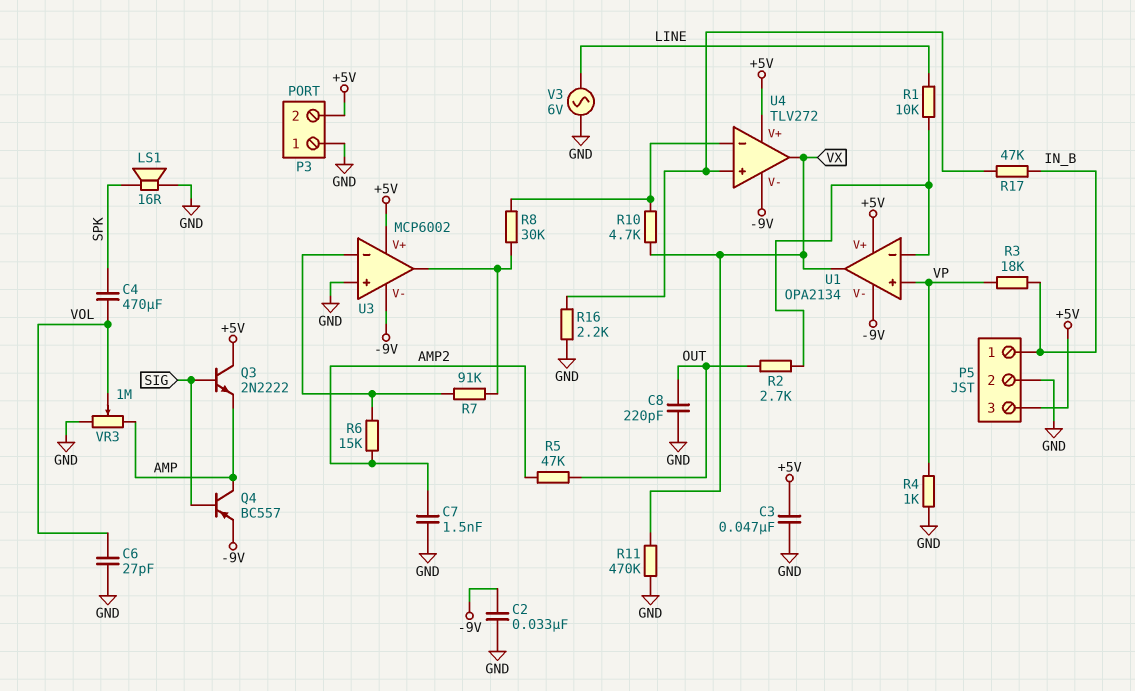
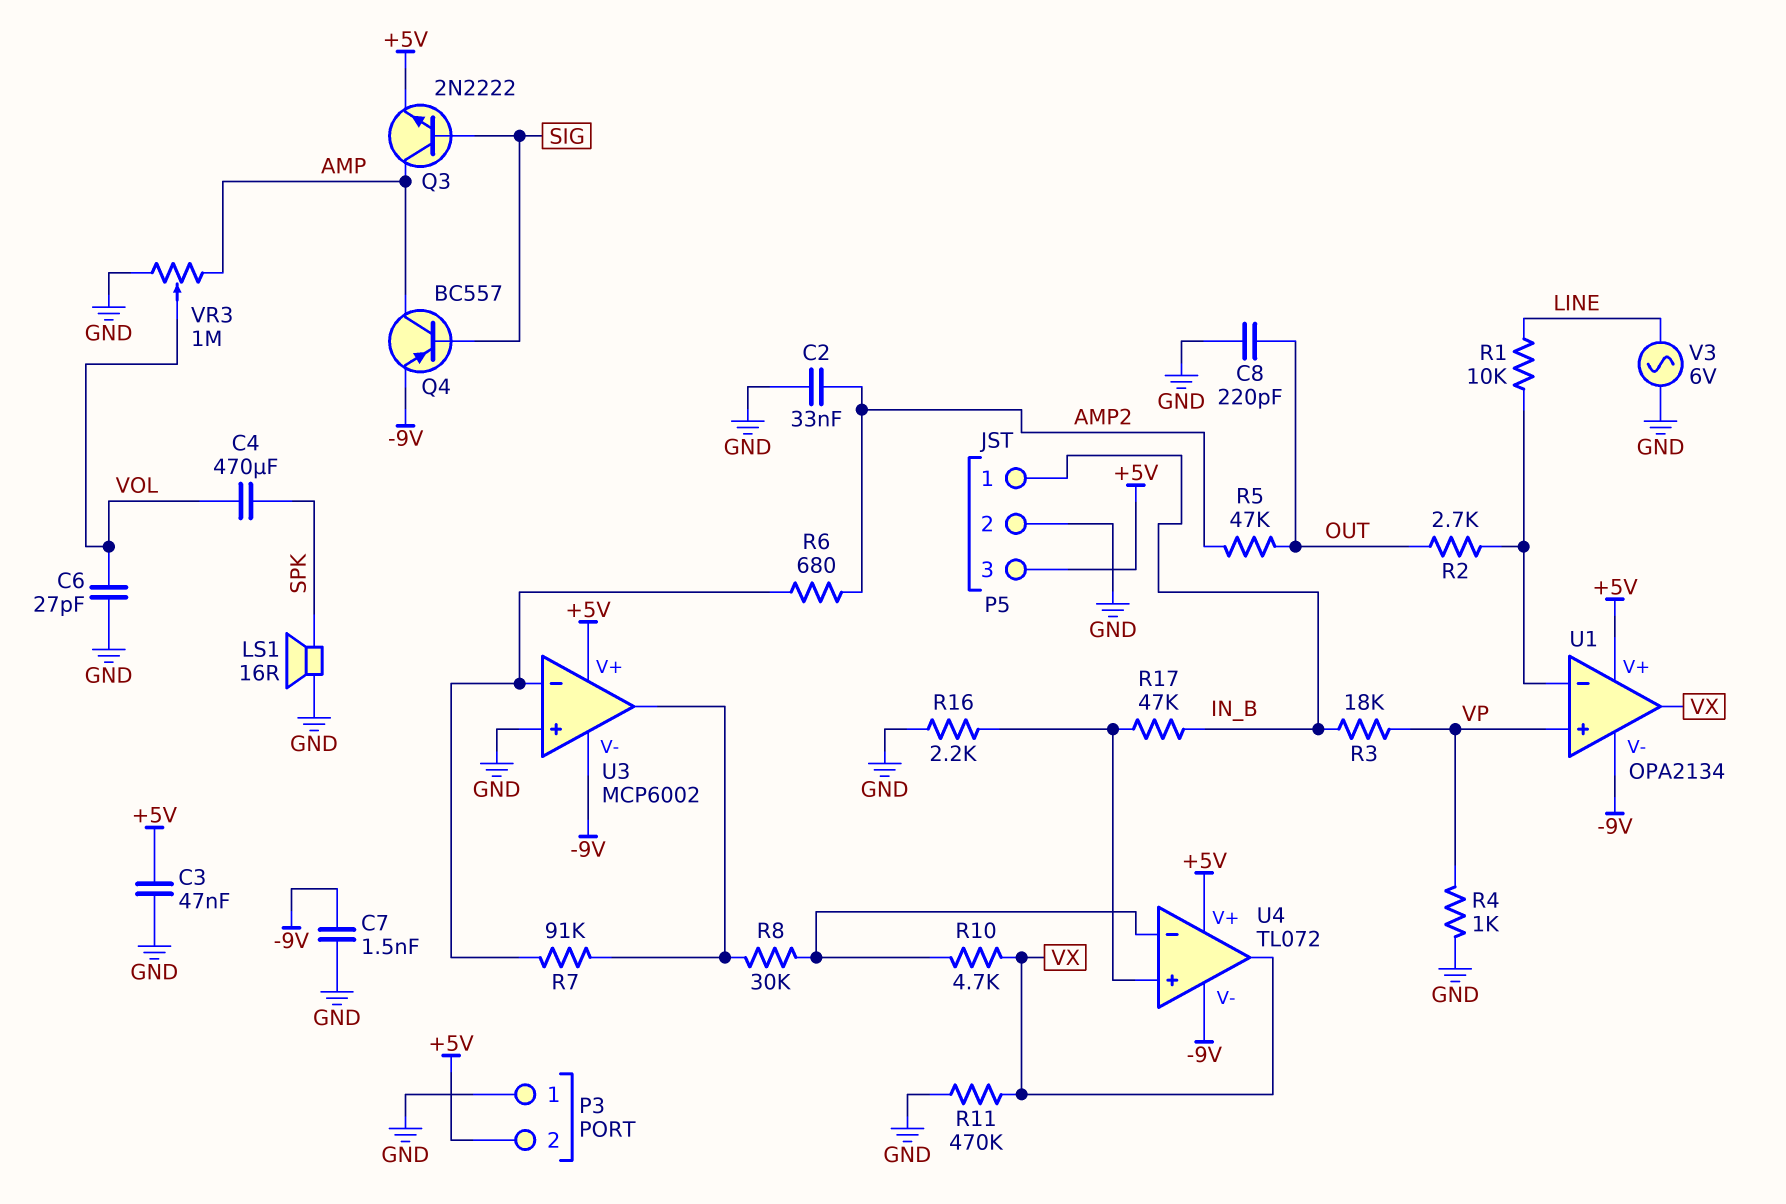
C2: 33nF (-9V, GND) -> 33nF (AMP2, GND)
C7: 1.5nF (AMP2, GND) -> 1.5nF (-9V, GND)
Q3: NPN 2N2222 (B SIG, C +5V, E AMP) -> NPN 2N2222 (B SIG, C AMP, E +5V)
R6: 15k (AMP2, U3/in-) -> 680 (AMP2, U3/in-)
U4: TLV272 -> TL072

